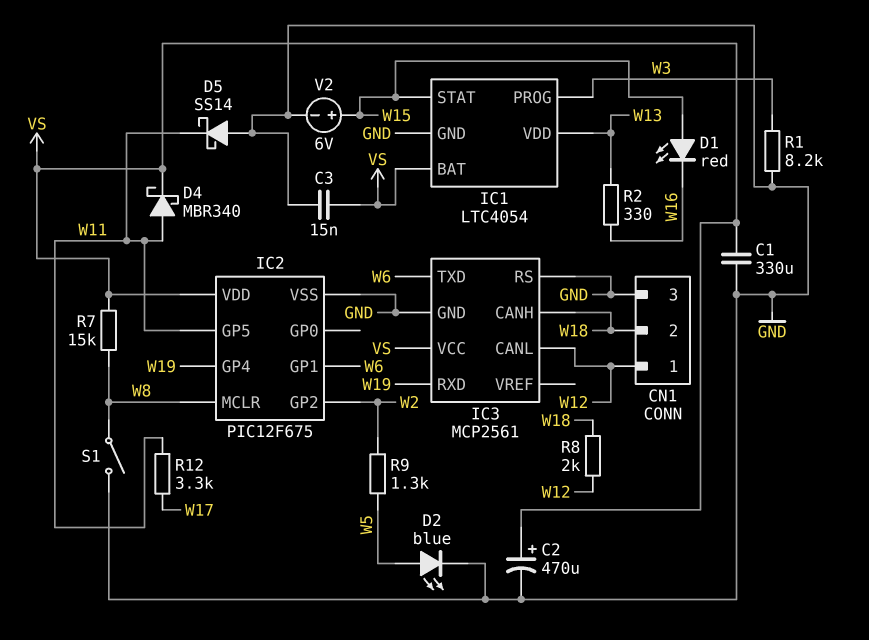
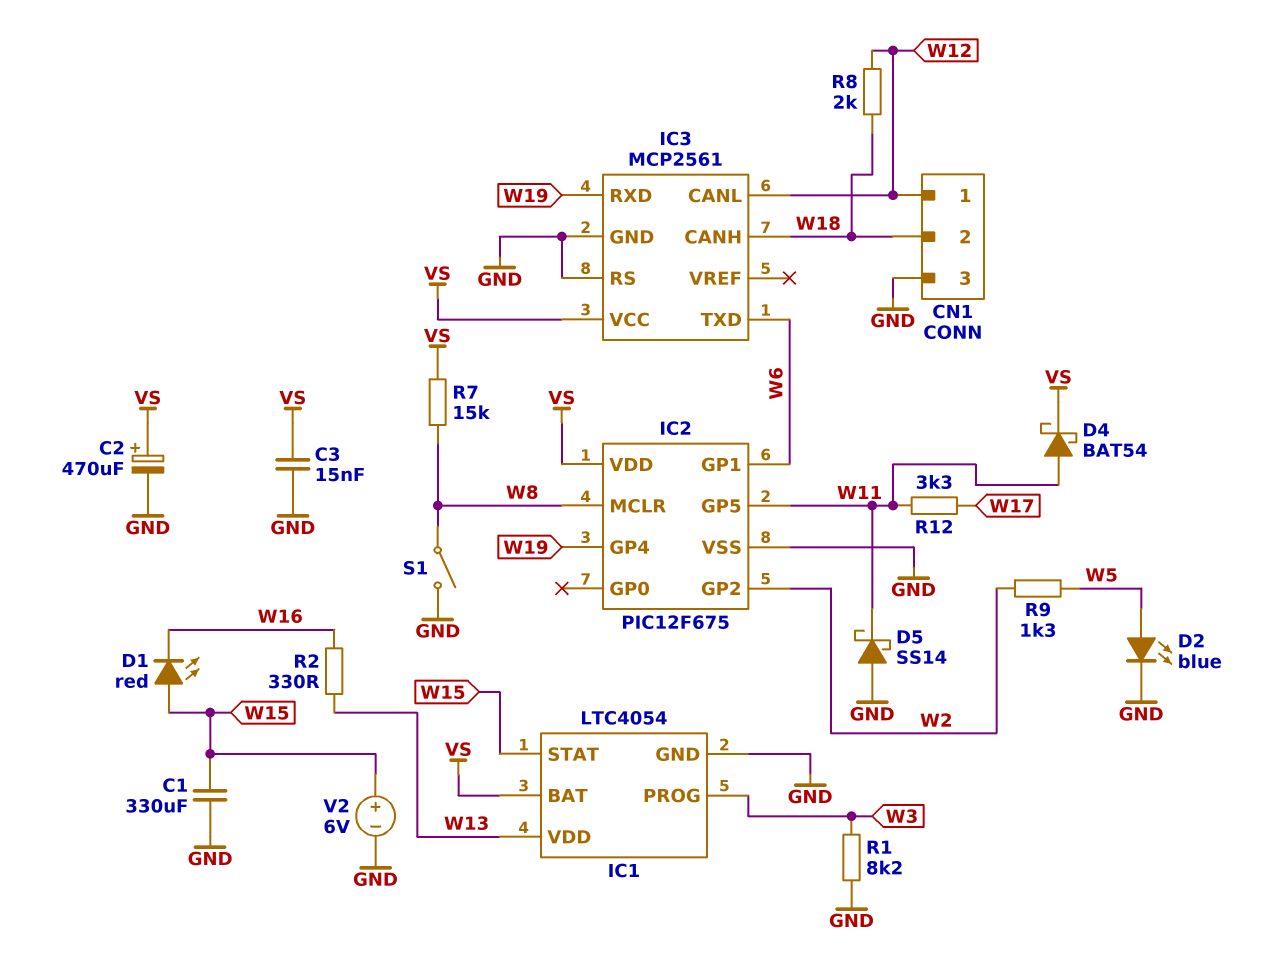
C1: 330uF (GND, VS) -> 330uF (GND, W15)
D4: schottky MBR340 (A W11, K VS) -> schottky BAT54 (A W11, K VS)

